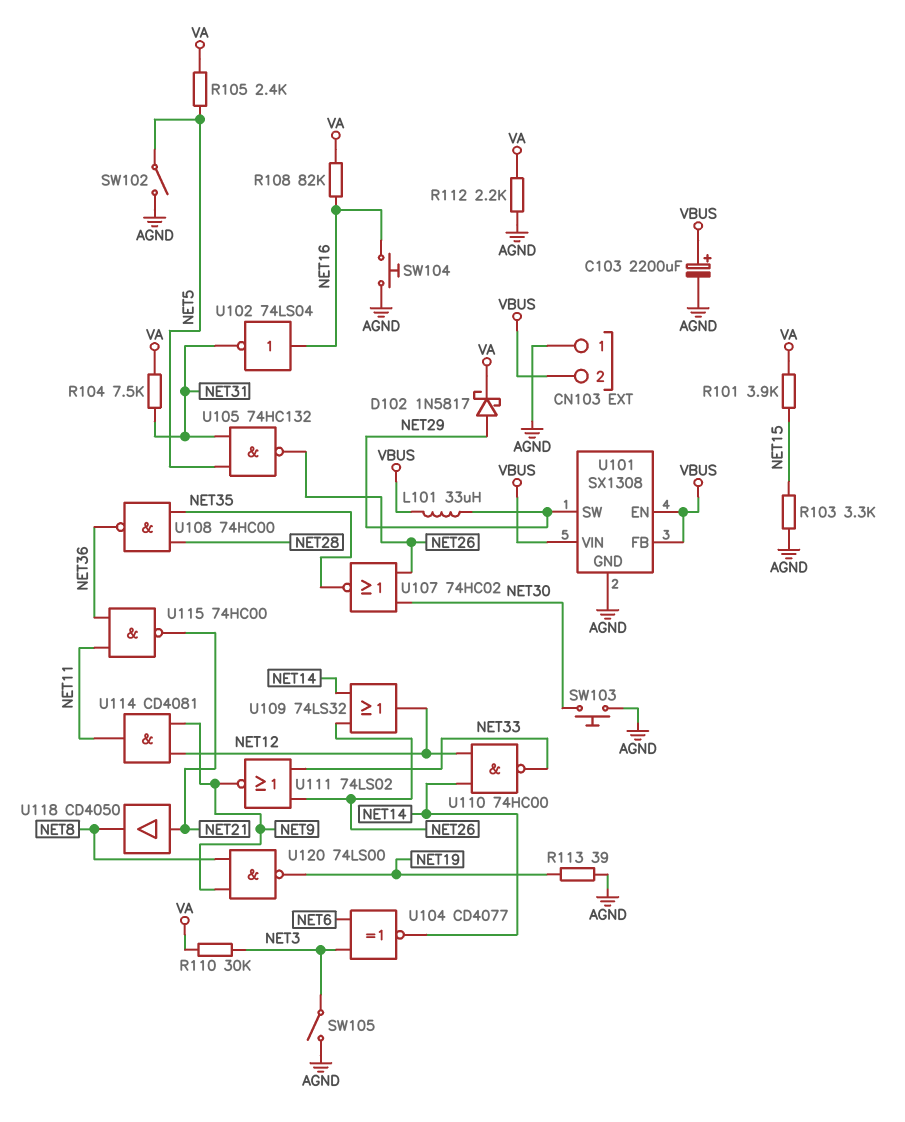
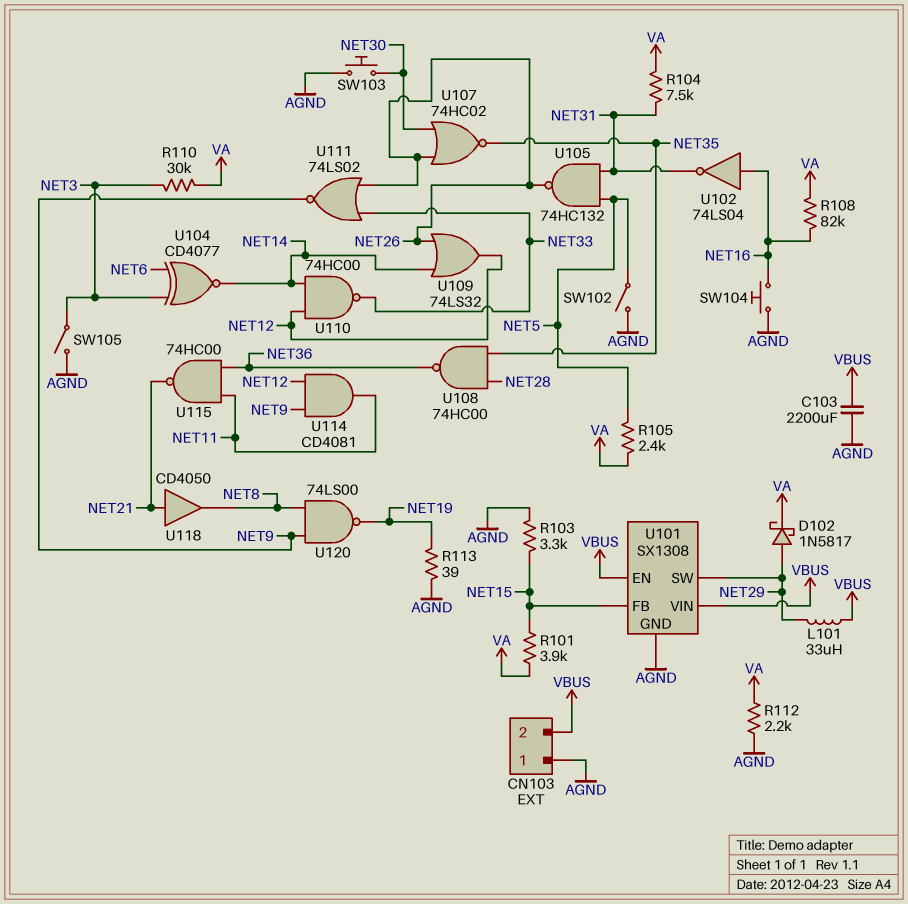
C103: 2200uF (plus VBUS, minus AGND) -> 2200uF (AGND, VBUS)
U101 pin FB: VBUS -> NET15

